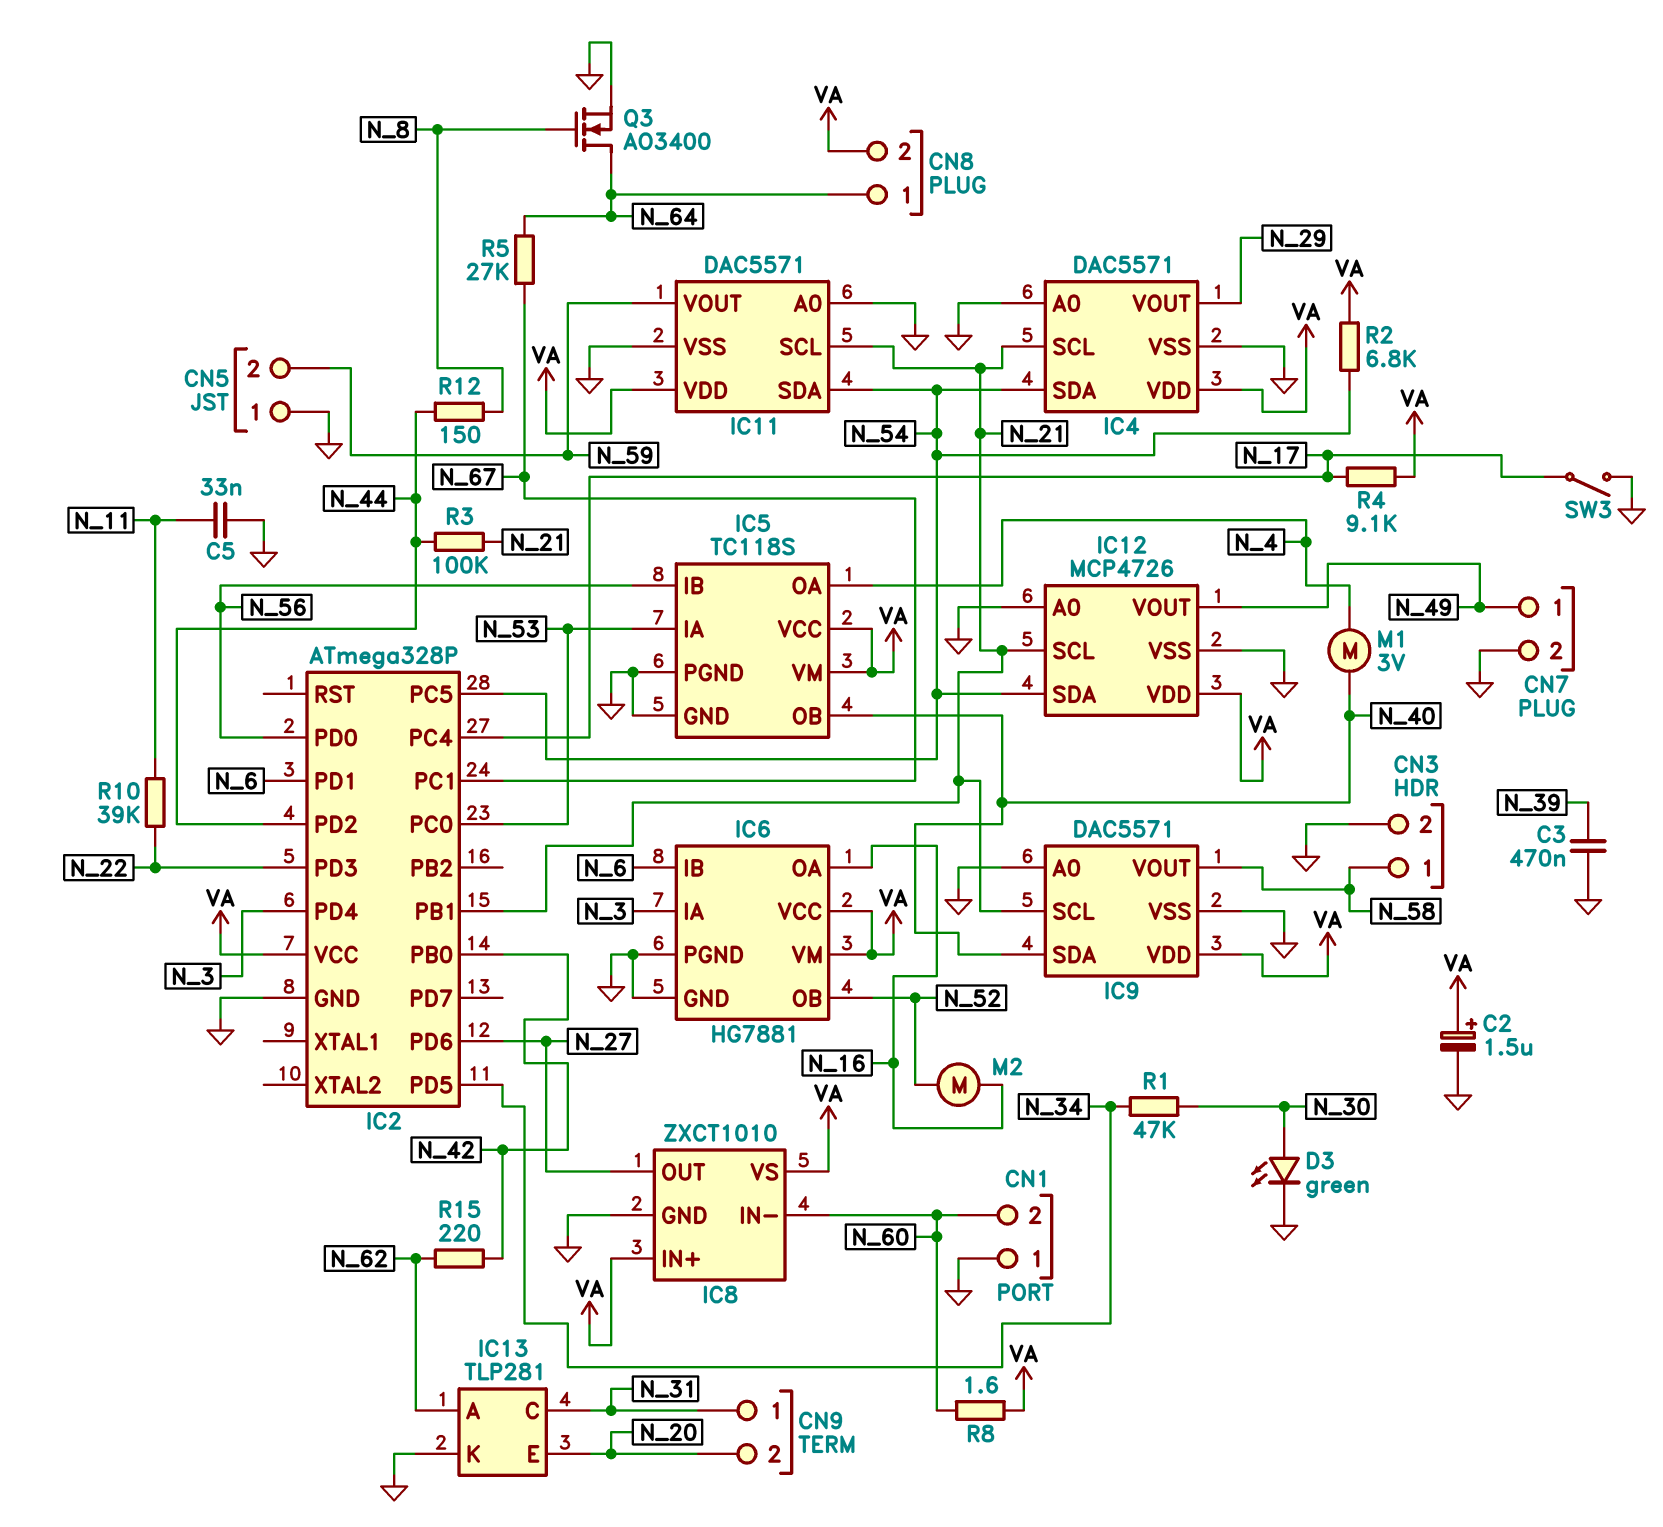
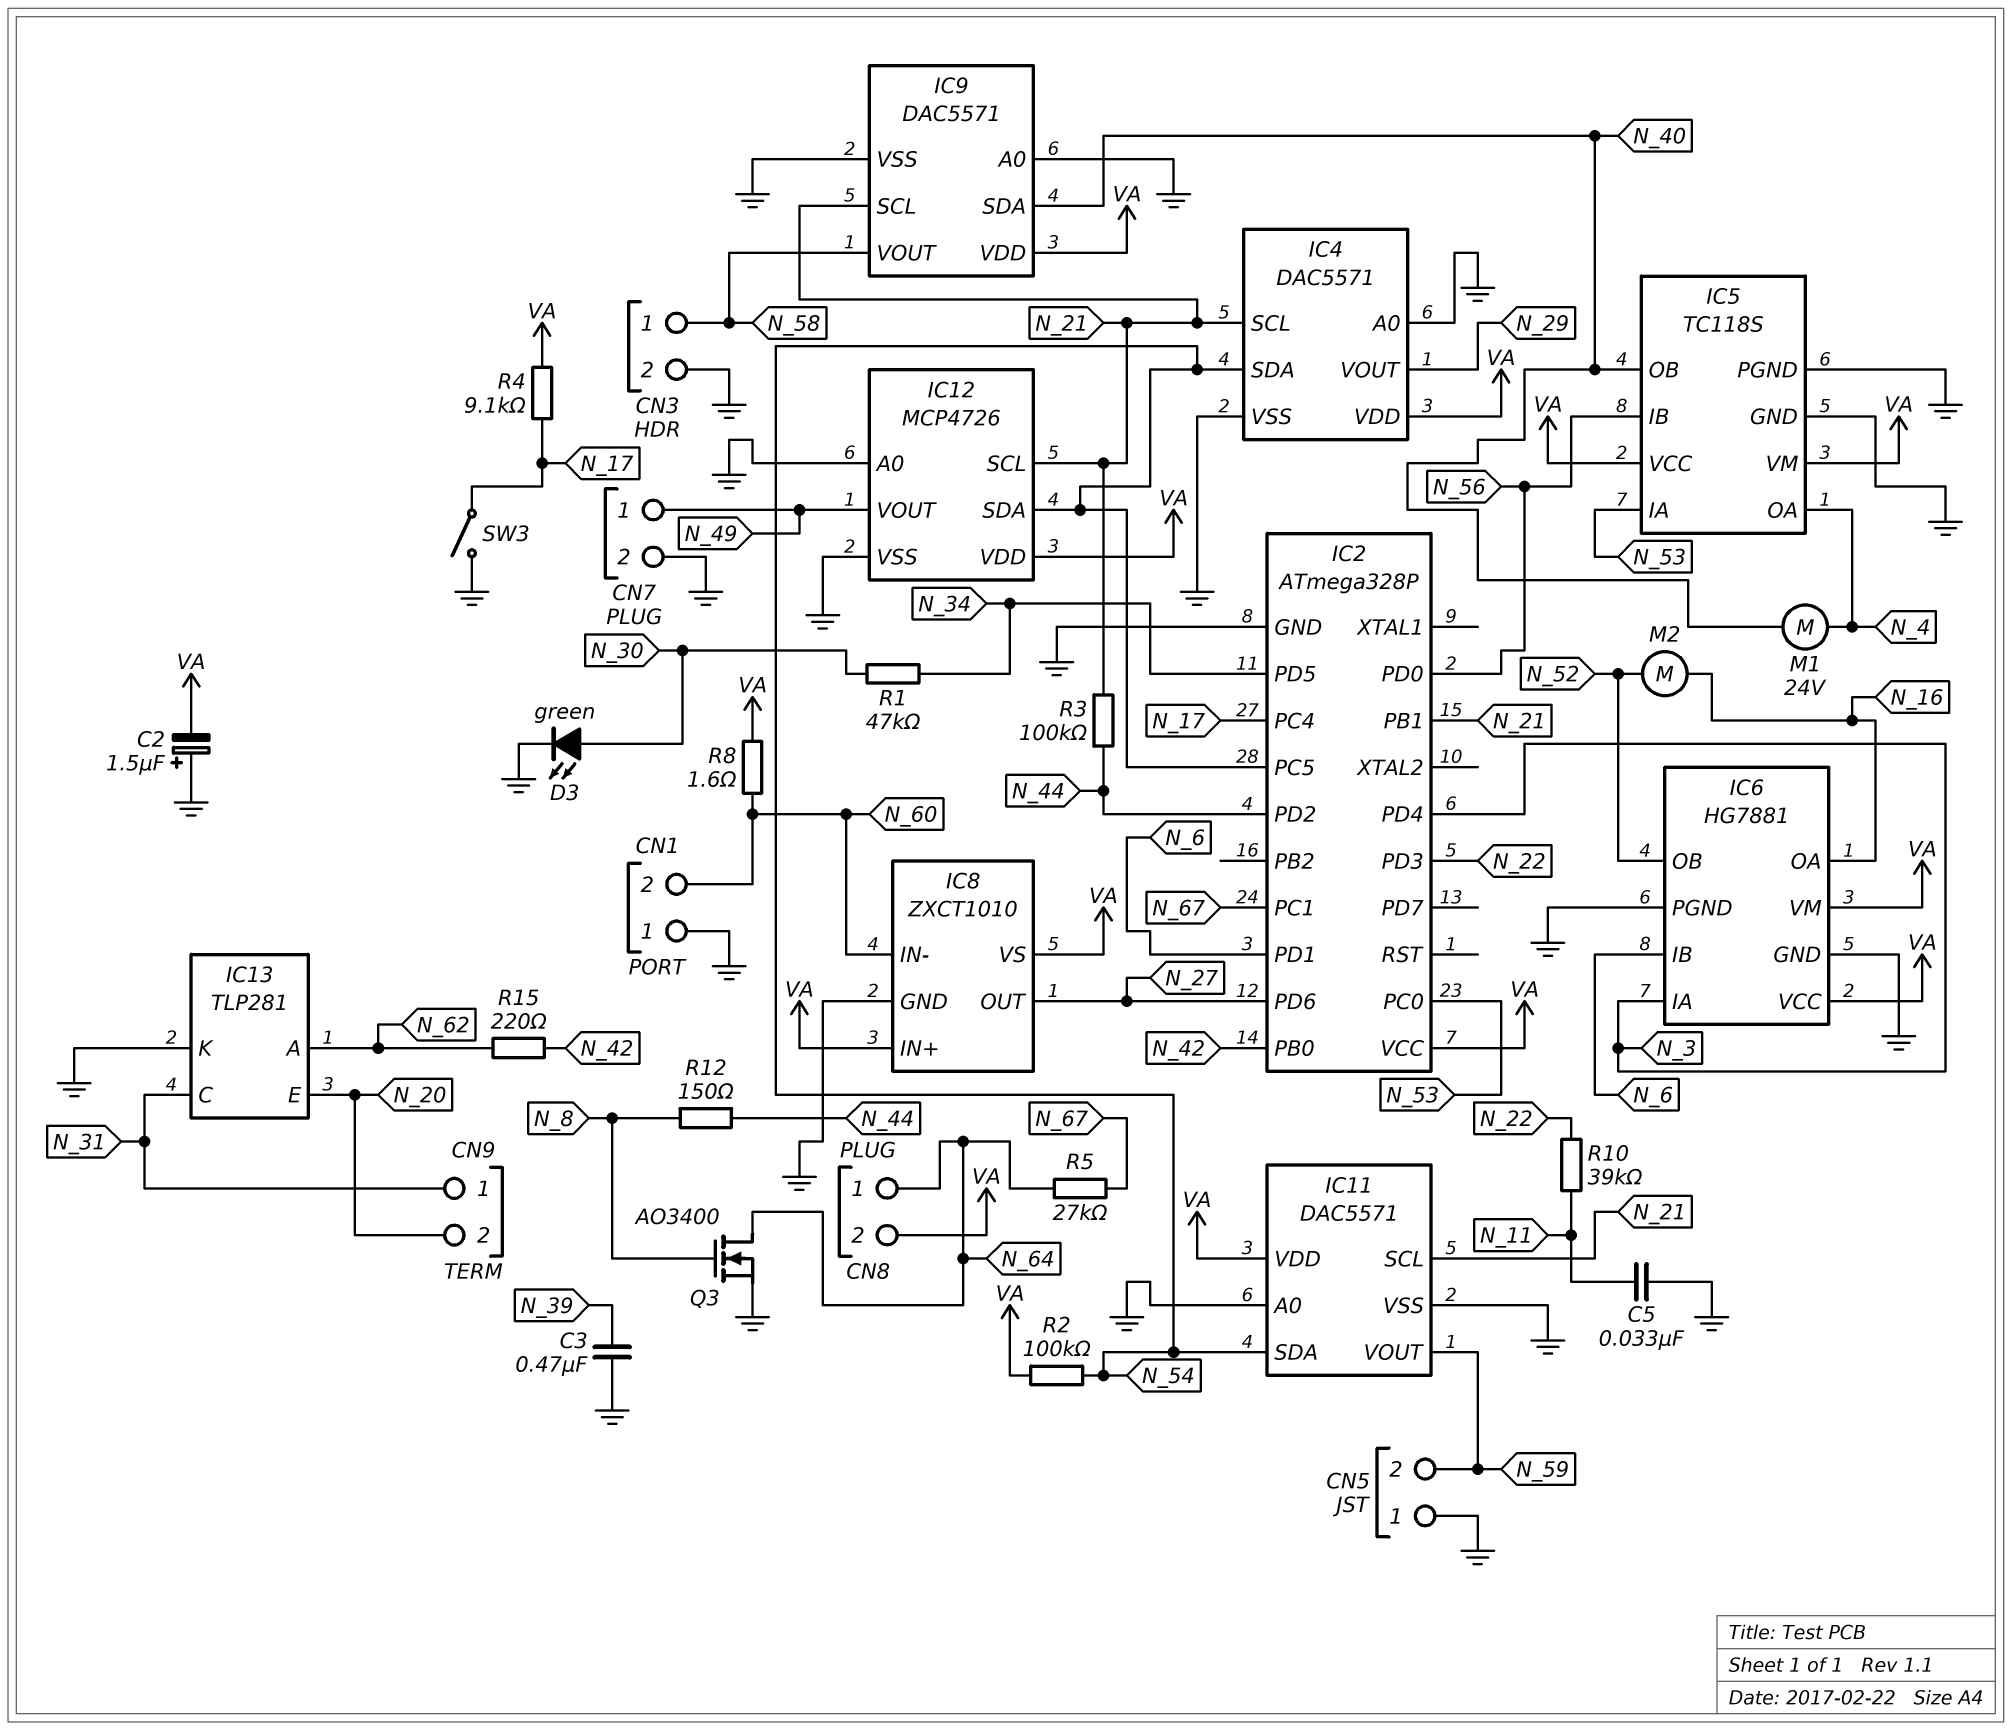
C2: 1.5uF (plus VA, minus GND) -> 1.5uF (plus GND, minus VA)
M1: motor 3V (N_4, N_40) -> motor 24V (N_4, N_40)
R2: 6.8k (N_54, VA) -> 100k (N_54, VA)

